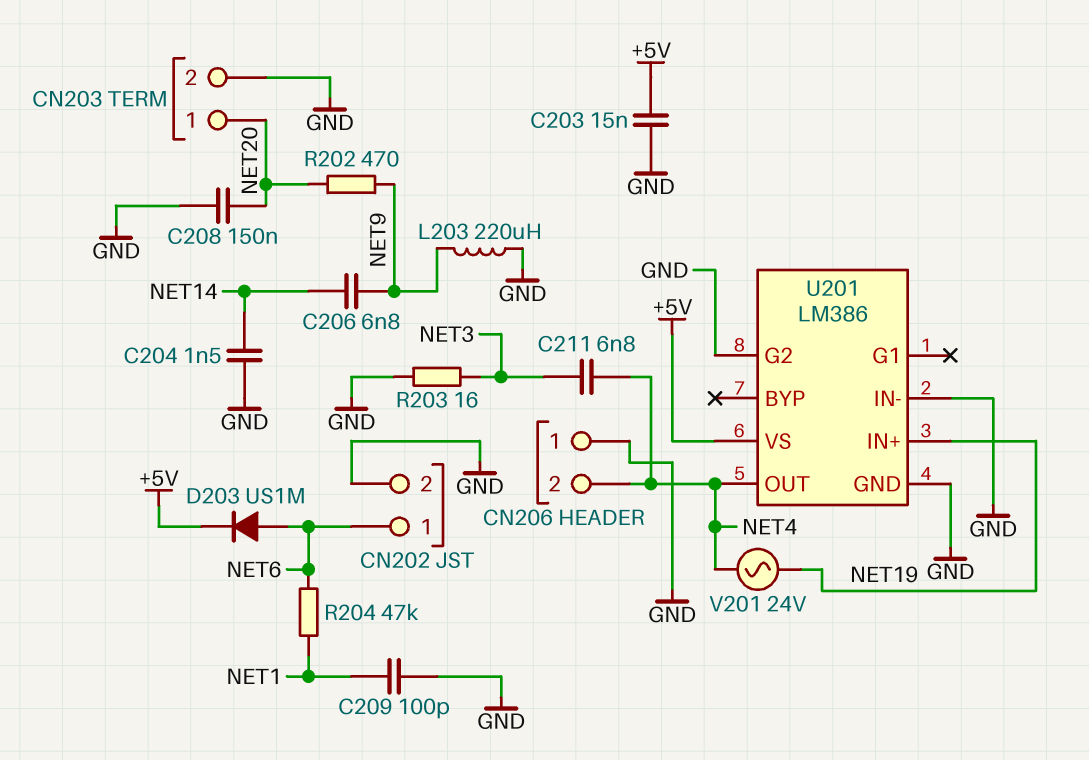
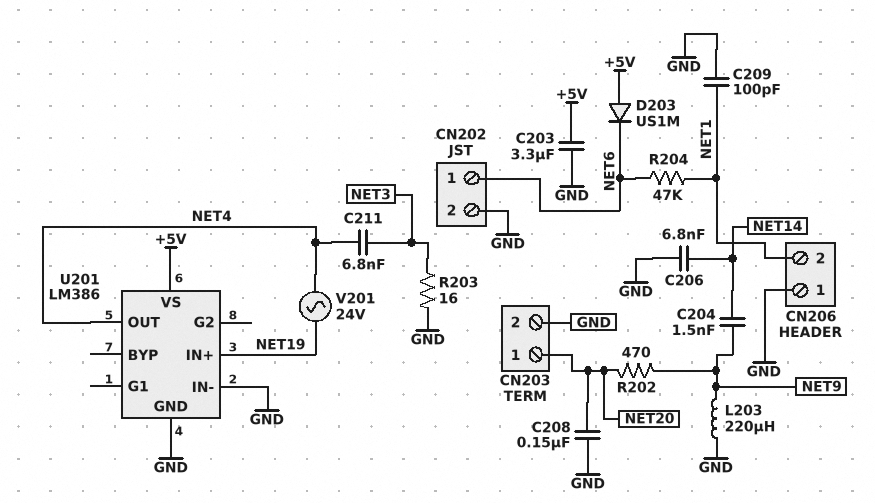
C203: 15nF (+5V, GND) -> 3.3uF (+5V, GND)
C204: 1.5nF (GND, NET14) -> 1.5nF (NET9, NET14)
C206: 6.8nF (NET9, NET14) -> 6.8nF (GND, NET14)
CN206 pin 2: NET4 -> NET1
D203: diode US1M (A NET6, K +5V) -> diode US1M (A +5V, K NET6)
U201 pin G2: GND -> none

